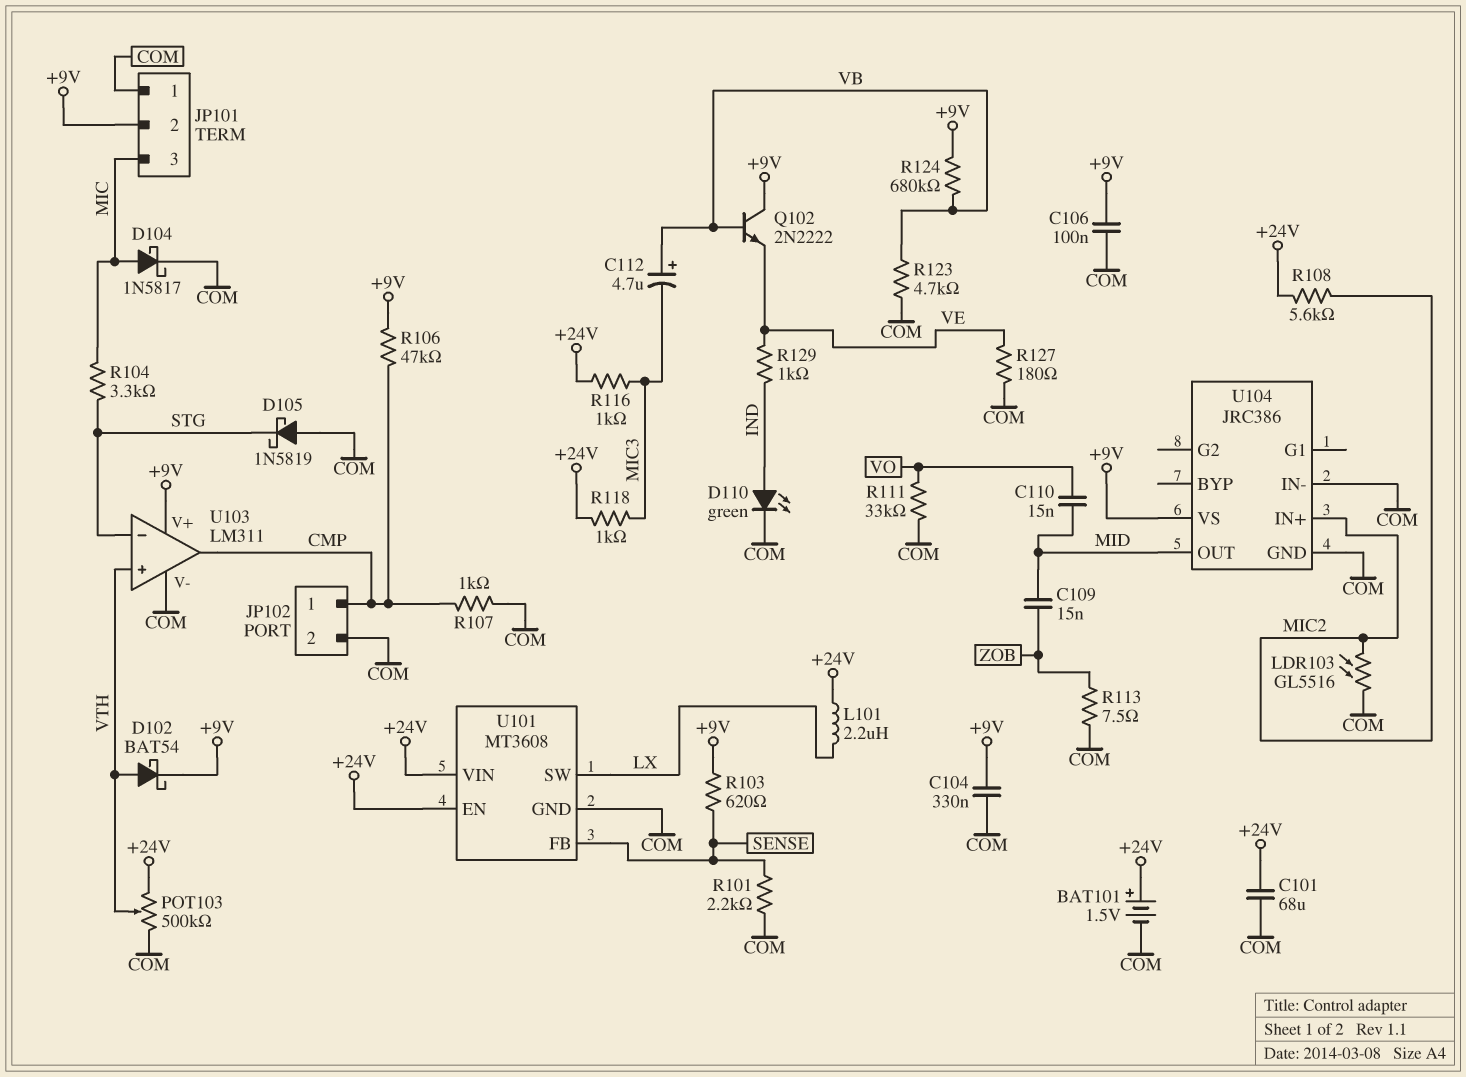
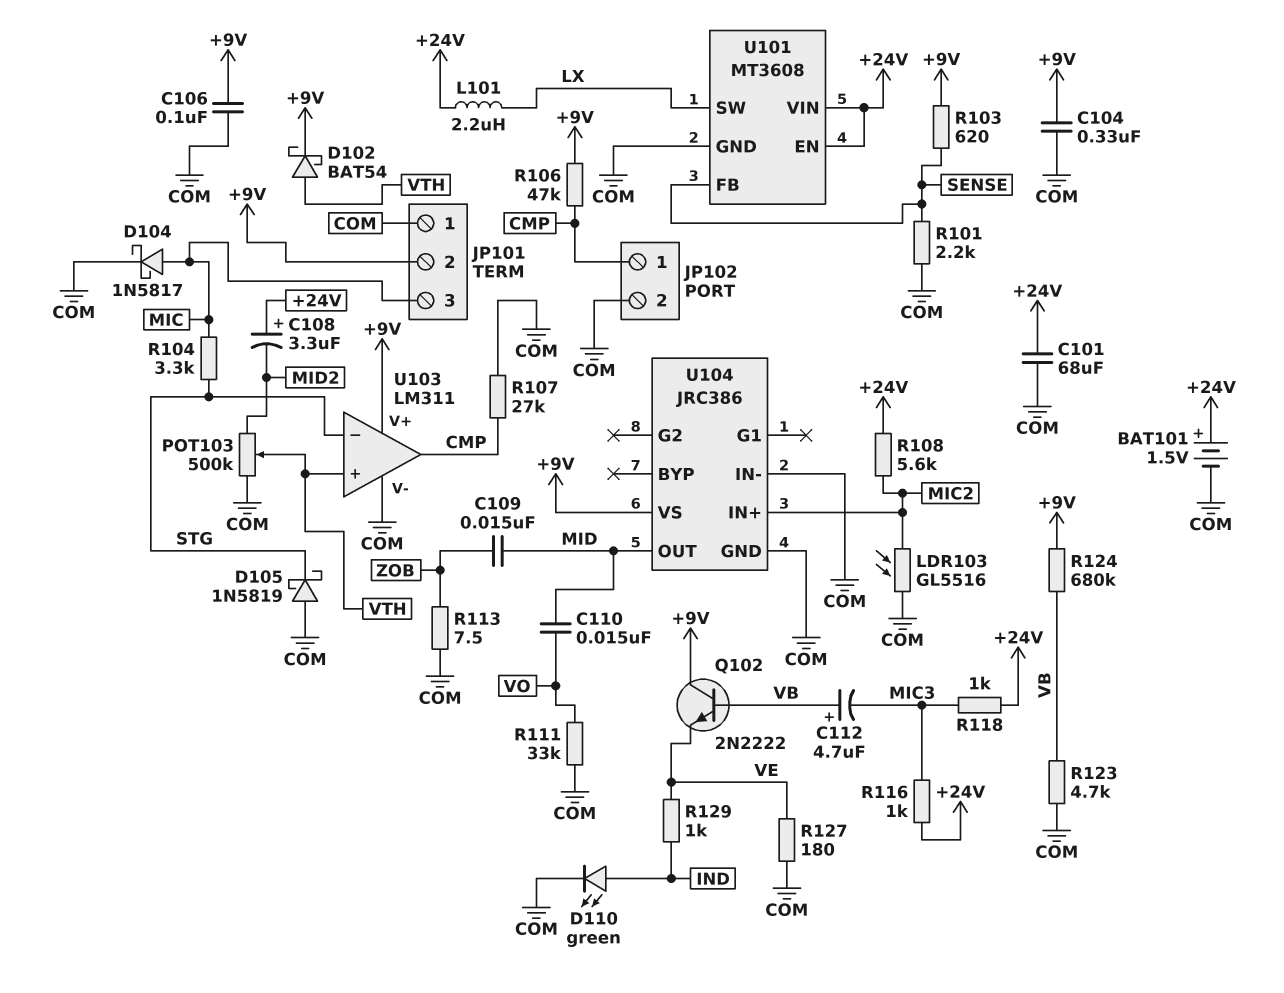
C108: none -> 3.3uF (plus +24V, minus MID2)
POT103: 500k (+24V, COM, wiper VTH) -> 500k (COM, MID2, wiper VTH)
R107: 1k (CMP, COM) -> 27k (CMP, COM)

